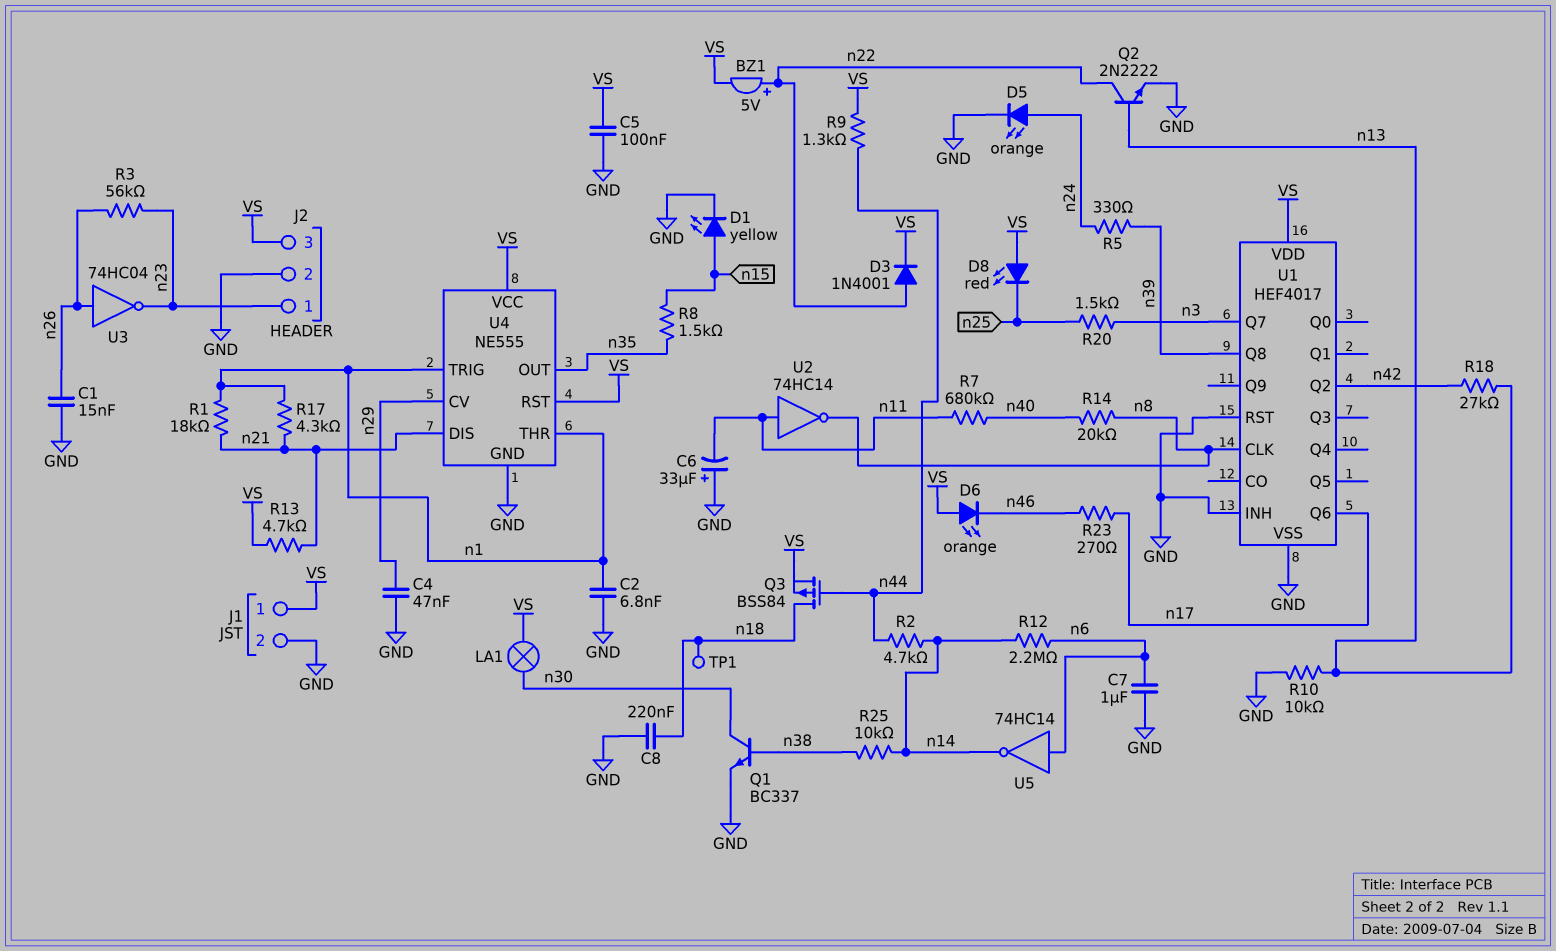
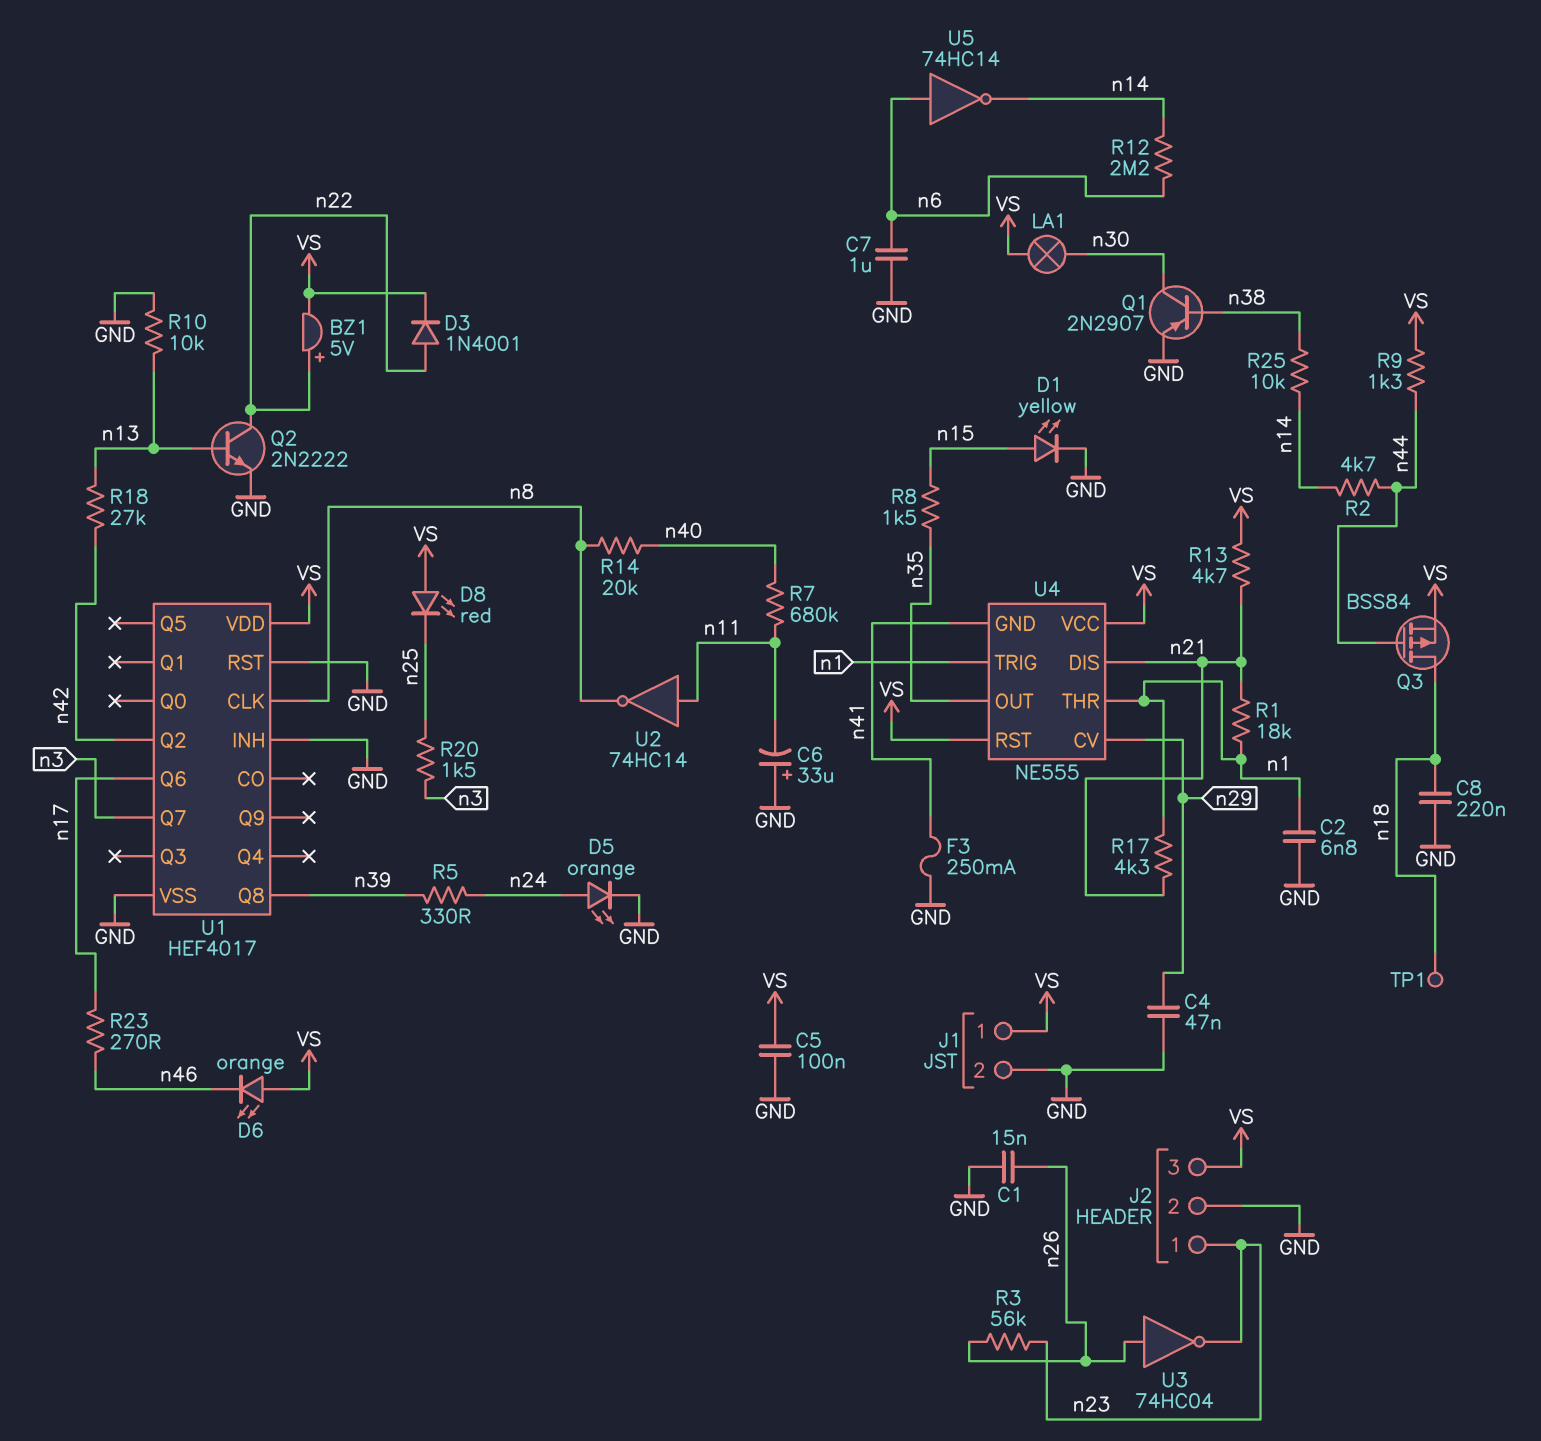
F3: none -> 250mA (GND, n41)
Q1: NPN BC337 (B n38, C n30, E GND) -> PNP 2N2907 (B n38, C n30, E GND)
U4 pin GND: GND -> n41

